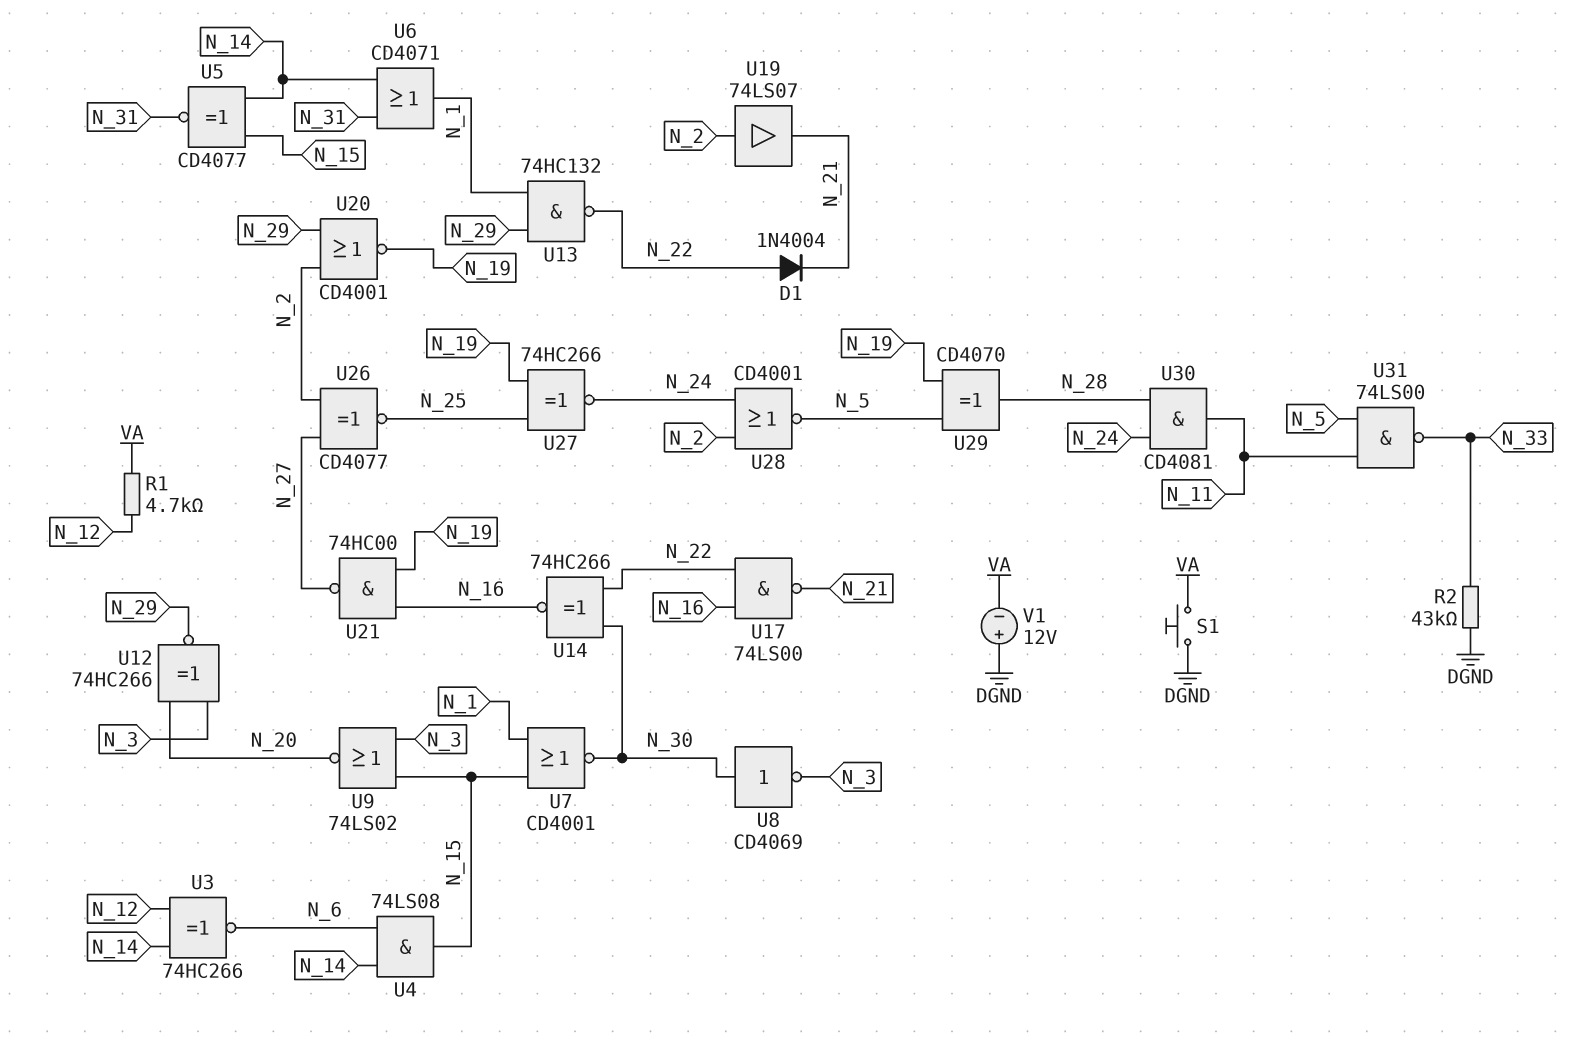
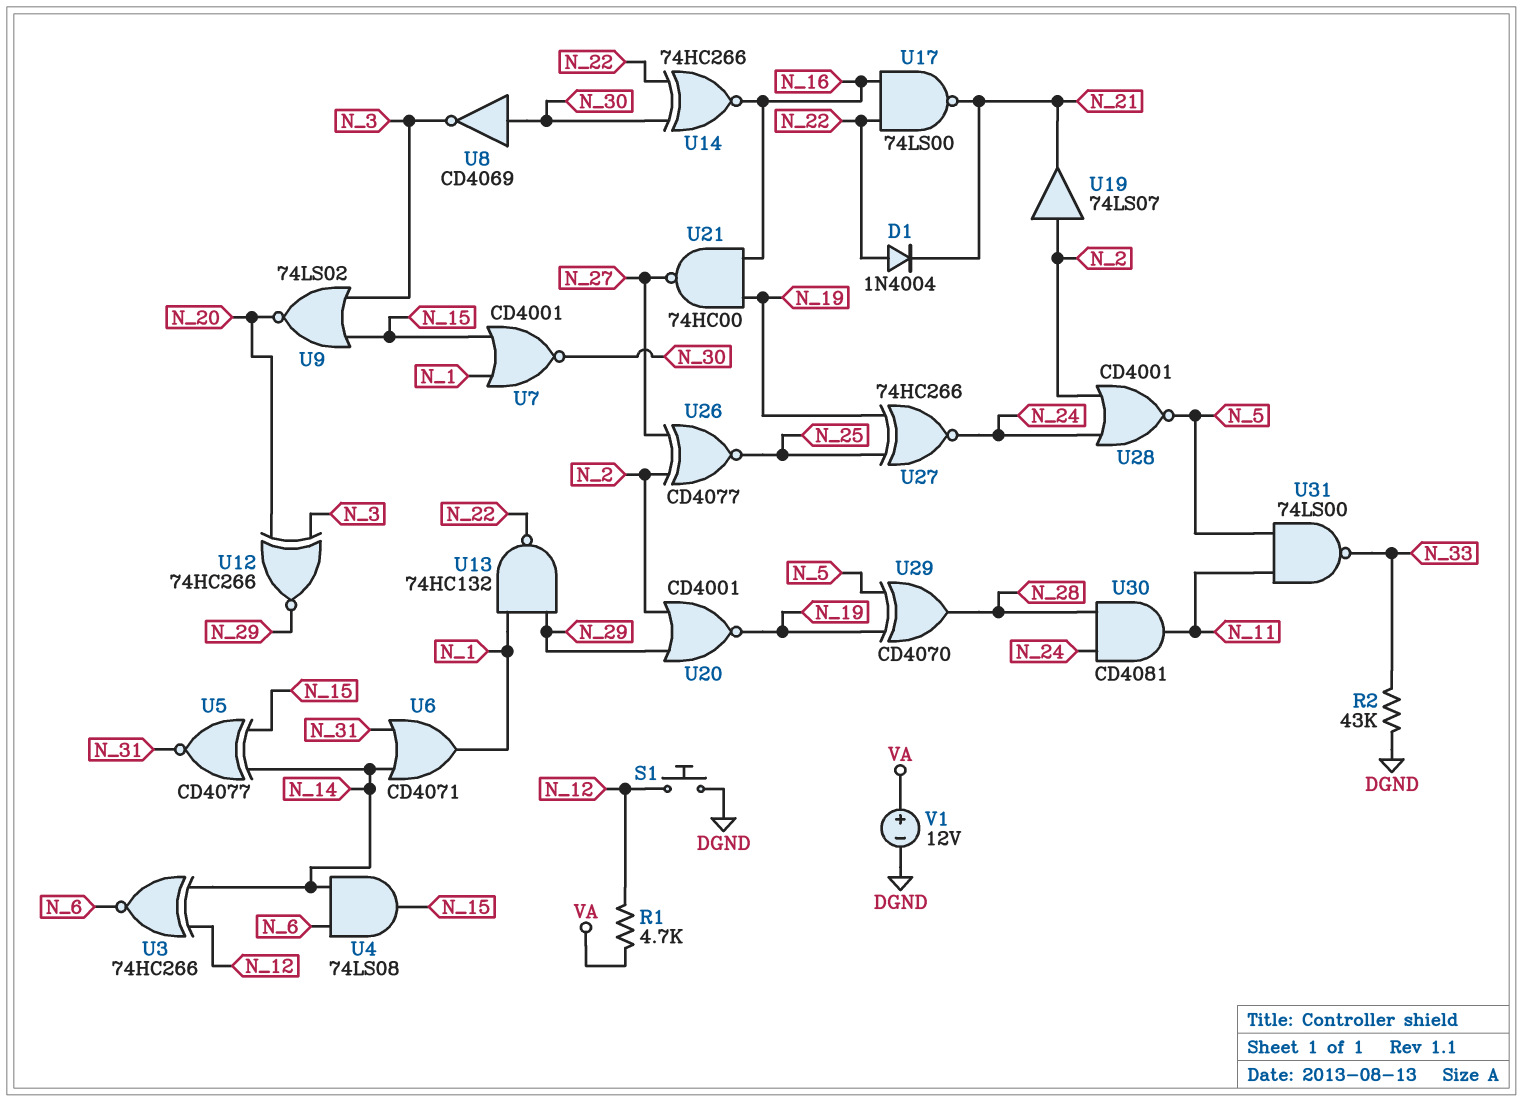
S1: button (DGND, VA) -> button (DGND, N_12)
V1: 12V (plus DGND, minus VA) -> 12V (plus VA, minus DGND)

